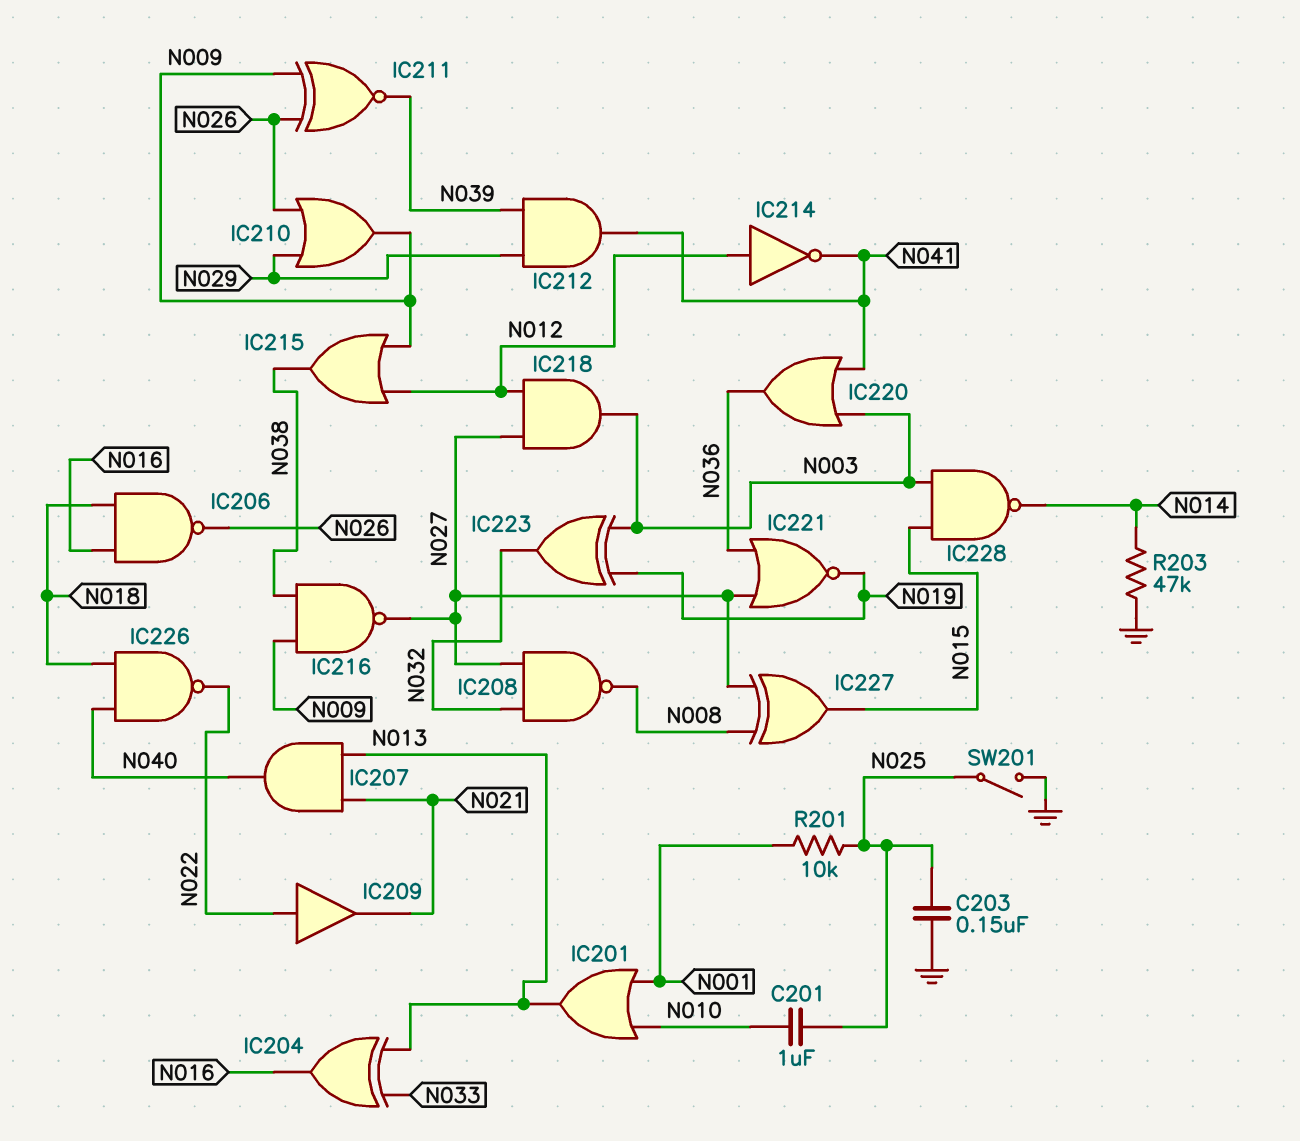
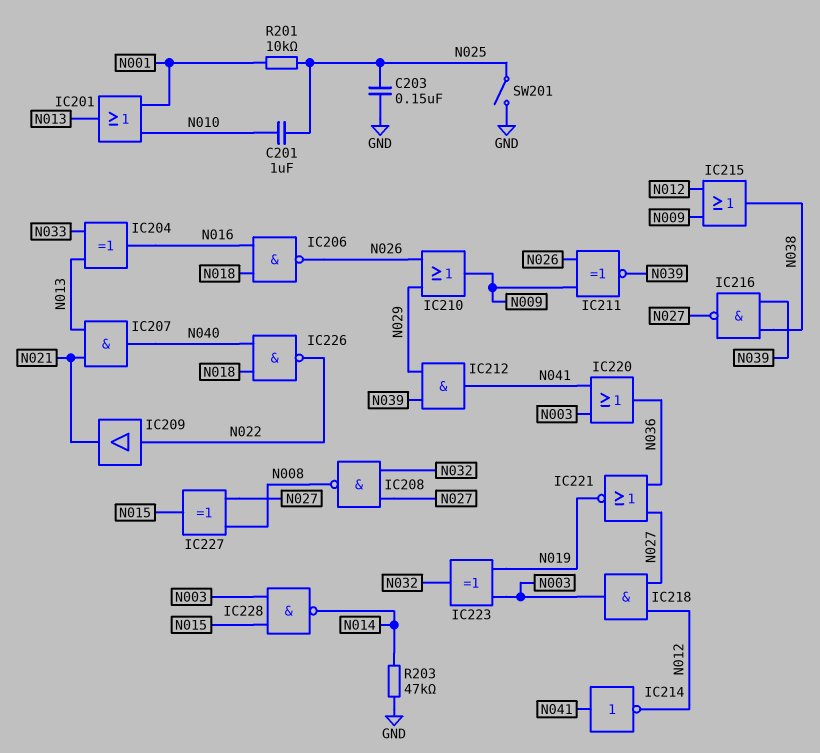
IC214: NOT (in N012, out N041) -> NOT (in N041, out N012)
IC216: NAND (in N009, in N038, out N027) -> NAND (in N038, in N039, out N027)

